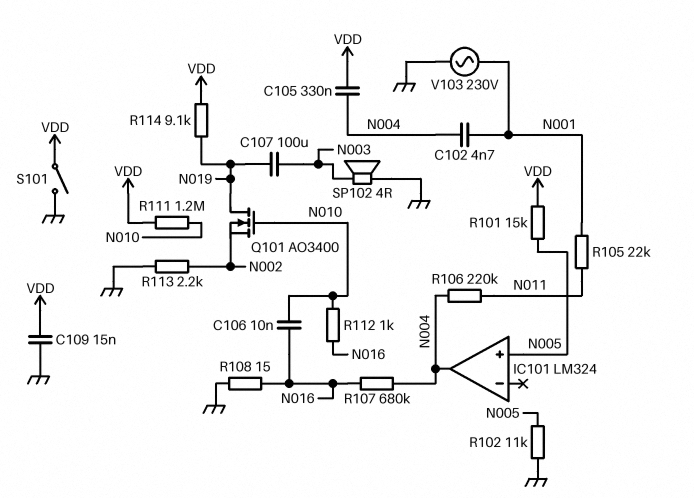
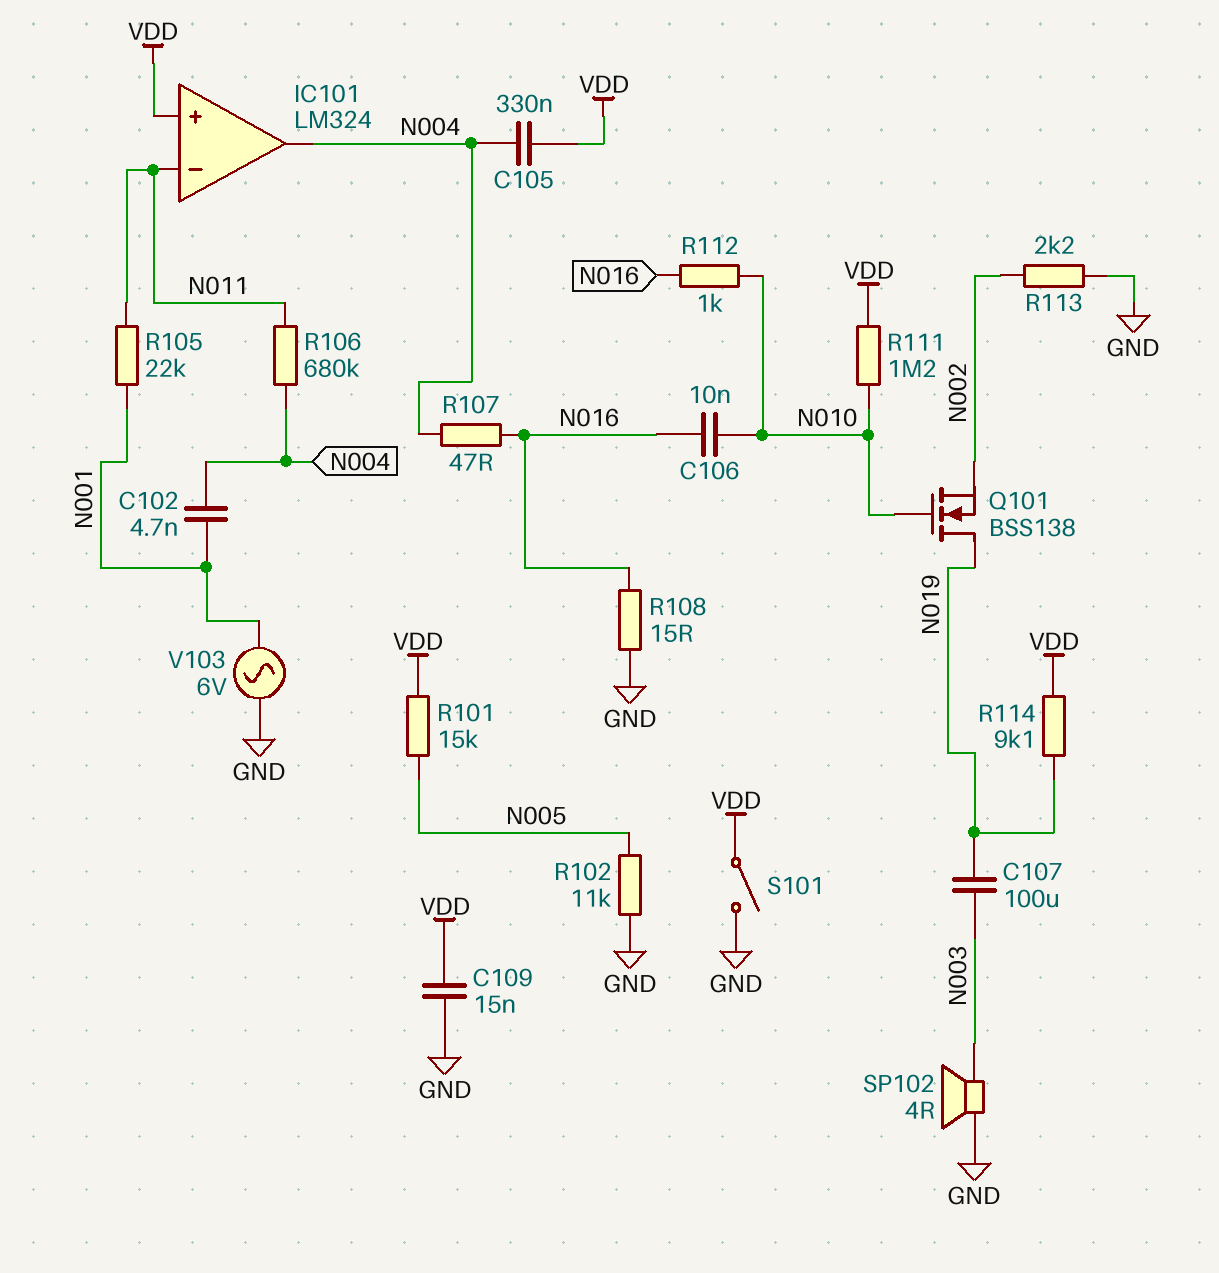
IC101 pin in+: N005 -> VDD
IC101 pin in-: none -> N011
Q101: NMOS AO3400 (G N010, D N019, S N002) -> NMOS BSS138 (G N010, D N019, S N002)
R106: 220k (N004, N011) -> 680k (N004, N011)
R107: 680k (N004, N016) -> 47 (N004, N016)
V103: AC 230V (GND, N001) -> AC 6V (GND, N001)

